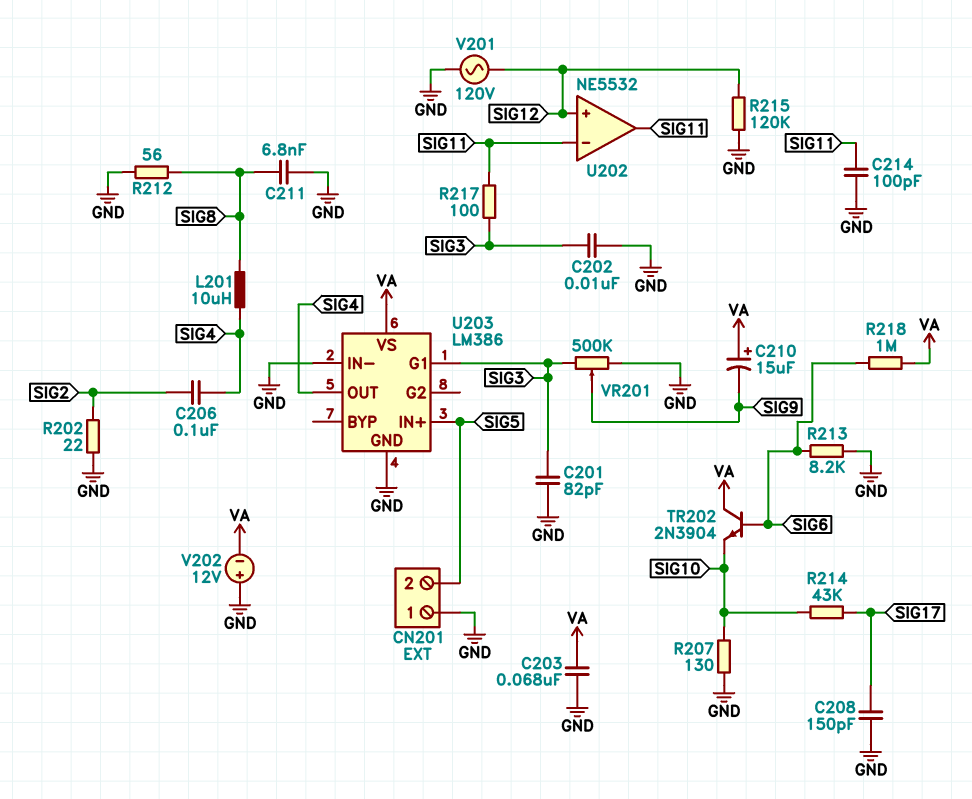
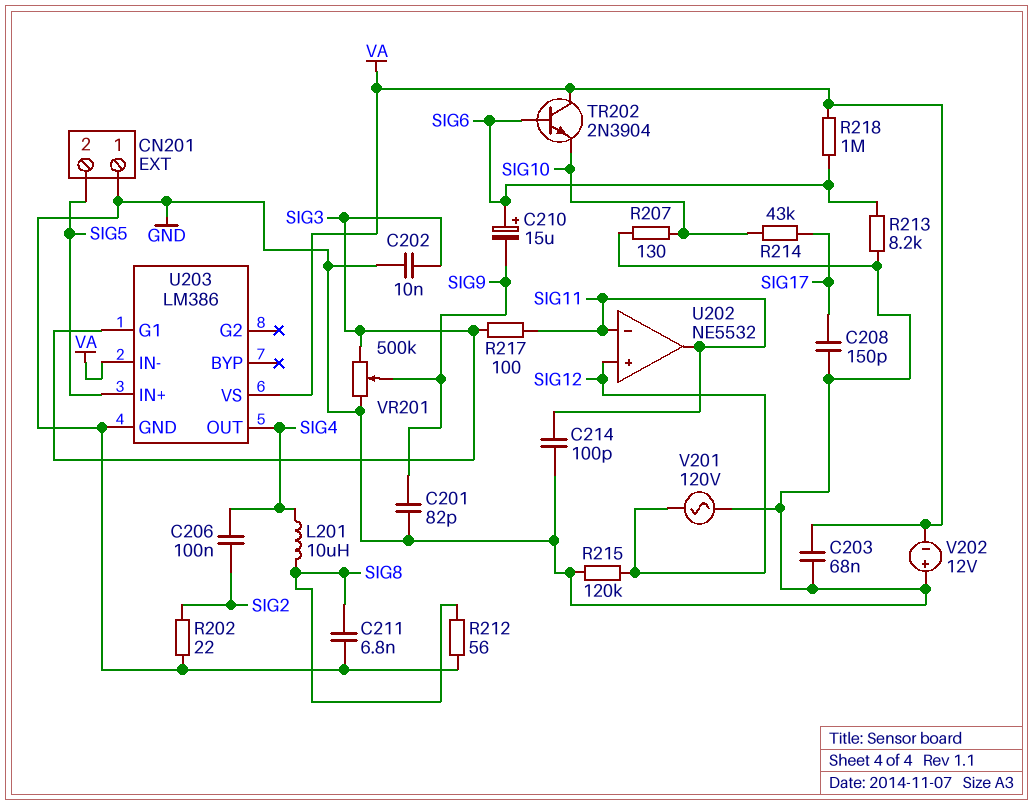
C201: 82pF (GND, SIG3) -> 82pF (GND, SIG9)
C210: 15uF (plus VA, minus SIG9) -> 15uF (plus SIG6, minus SIG9)
U203 pin IN-: GND -> VA

